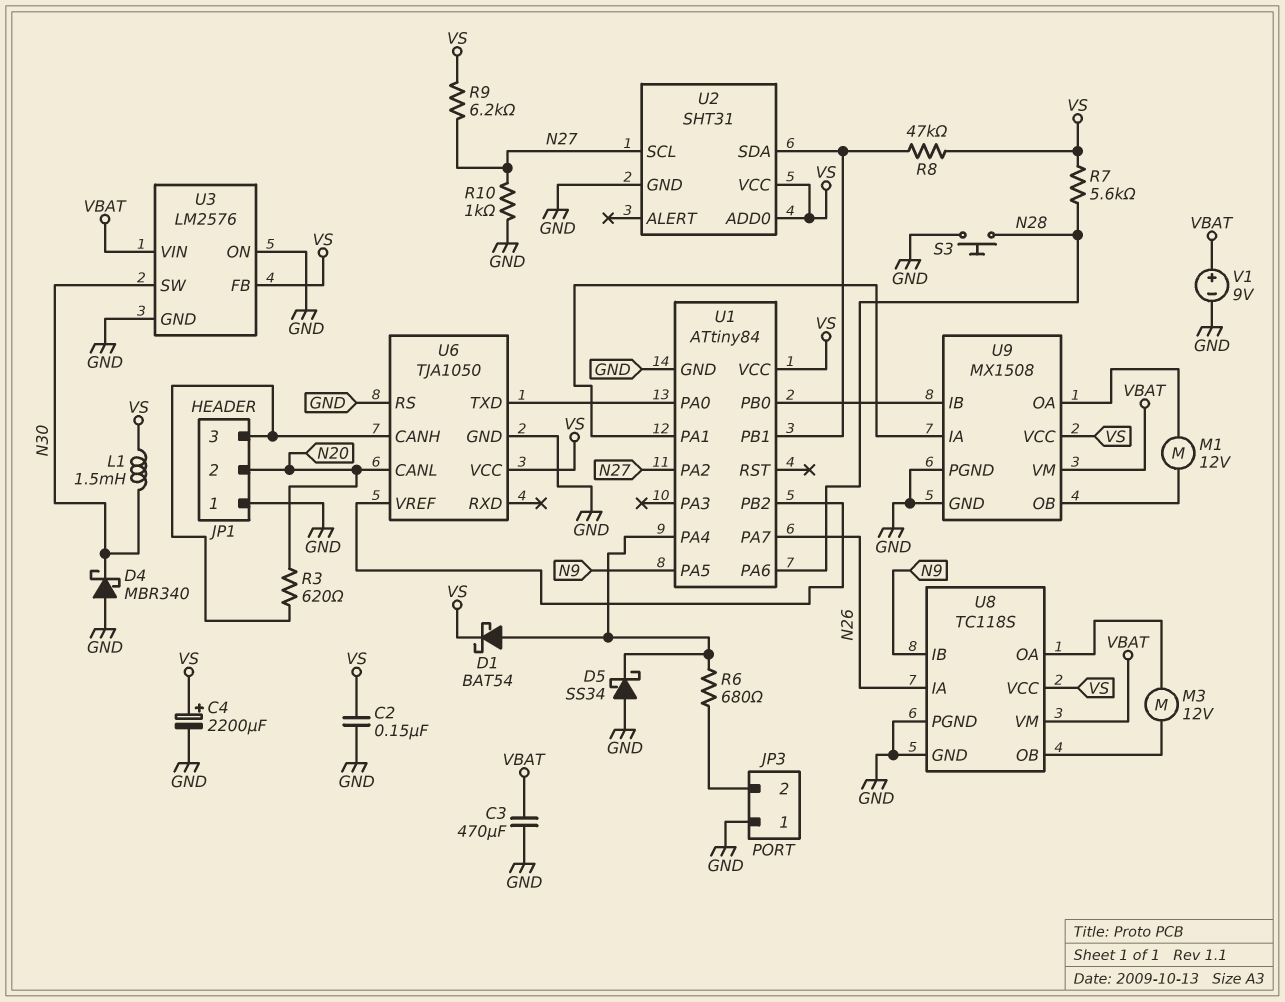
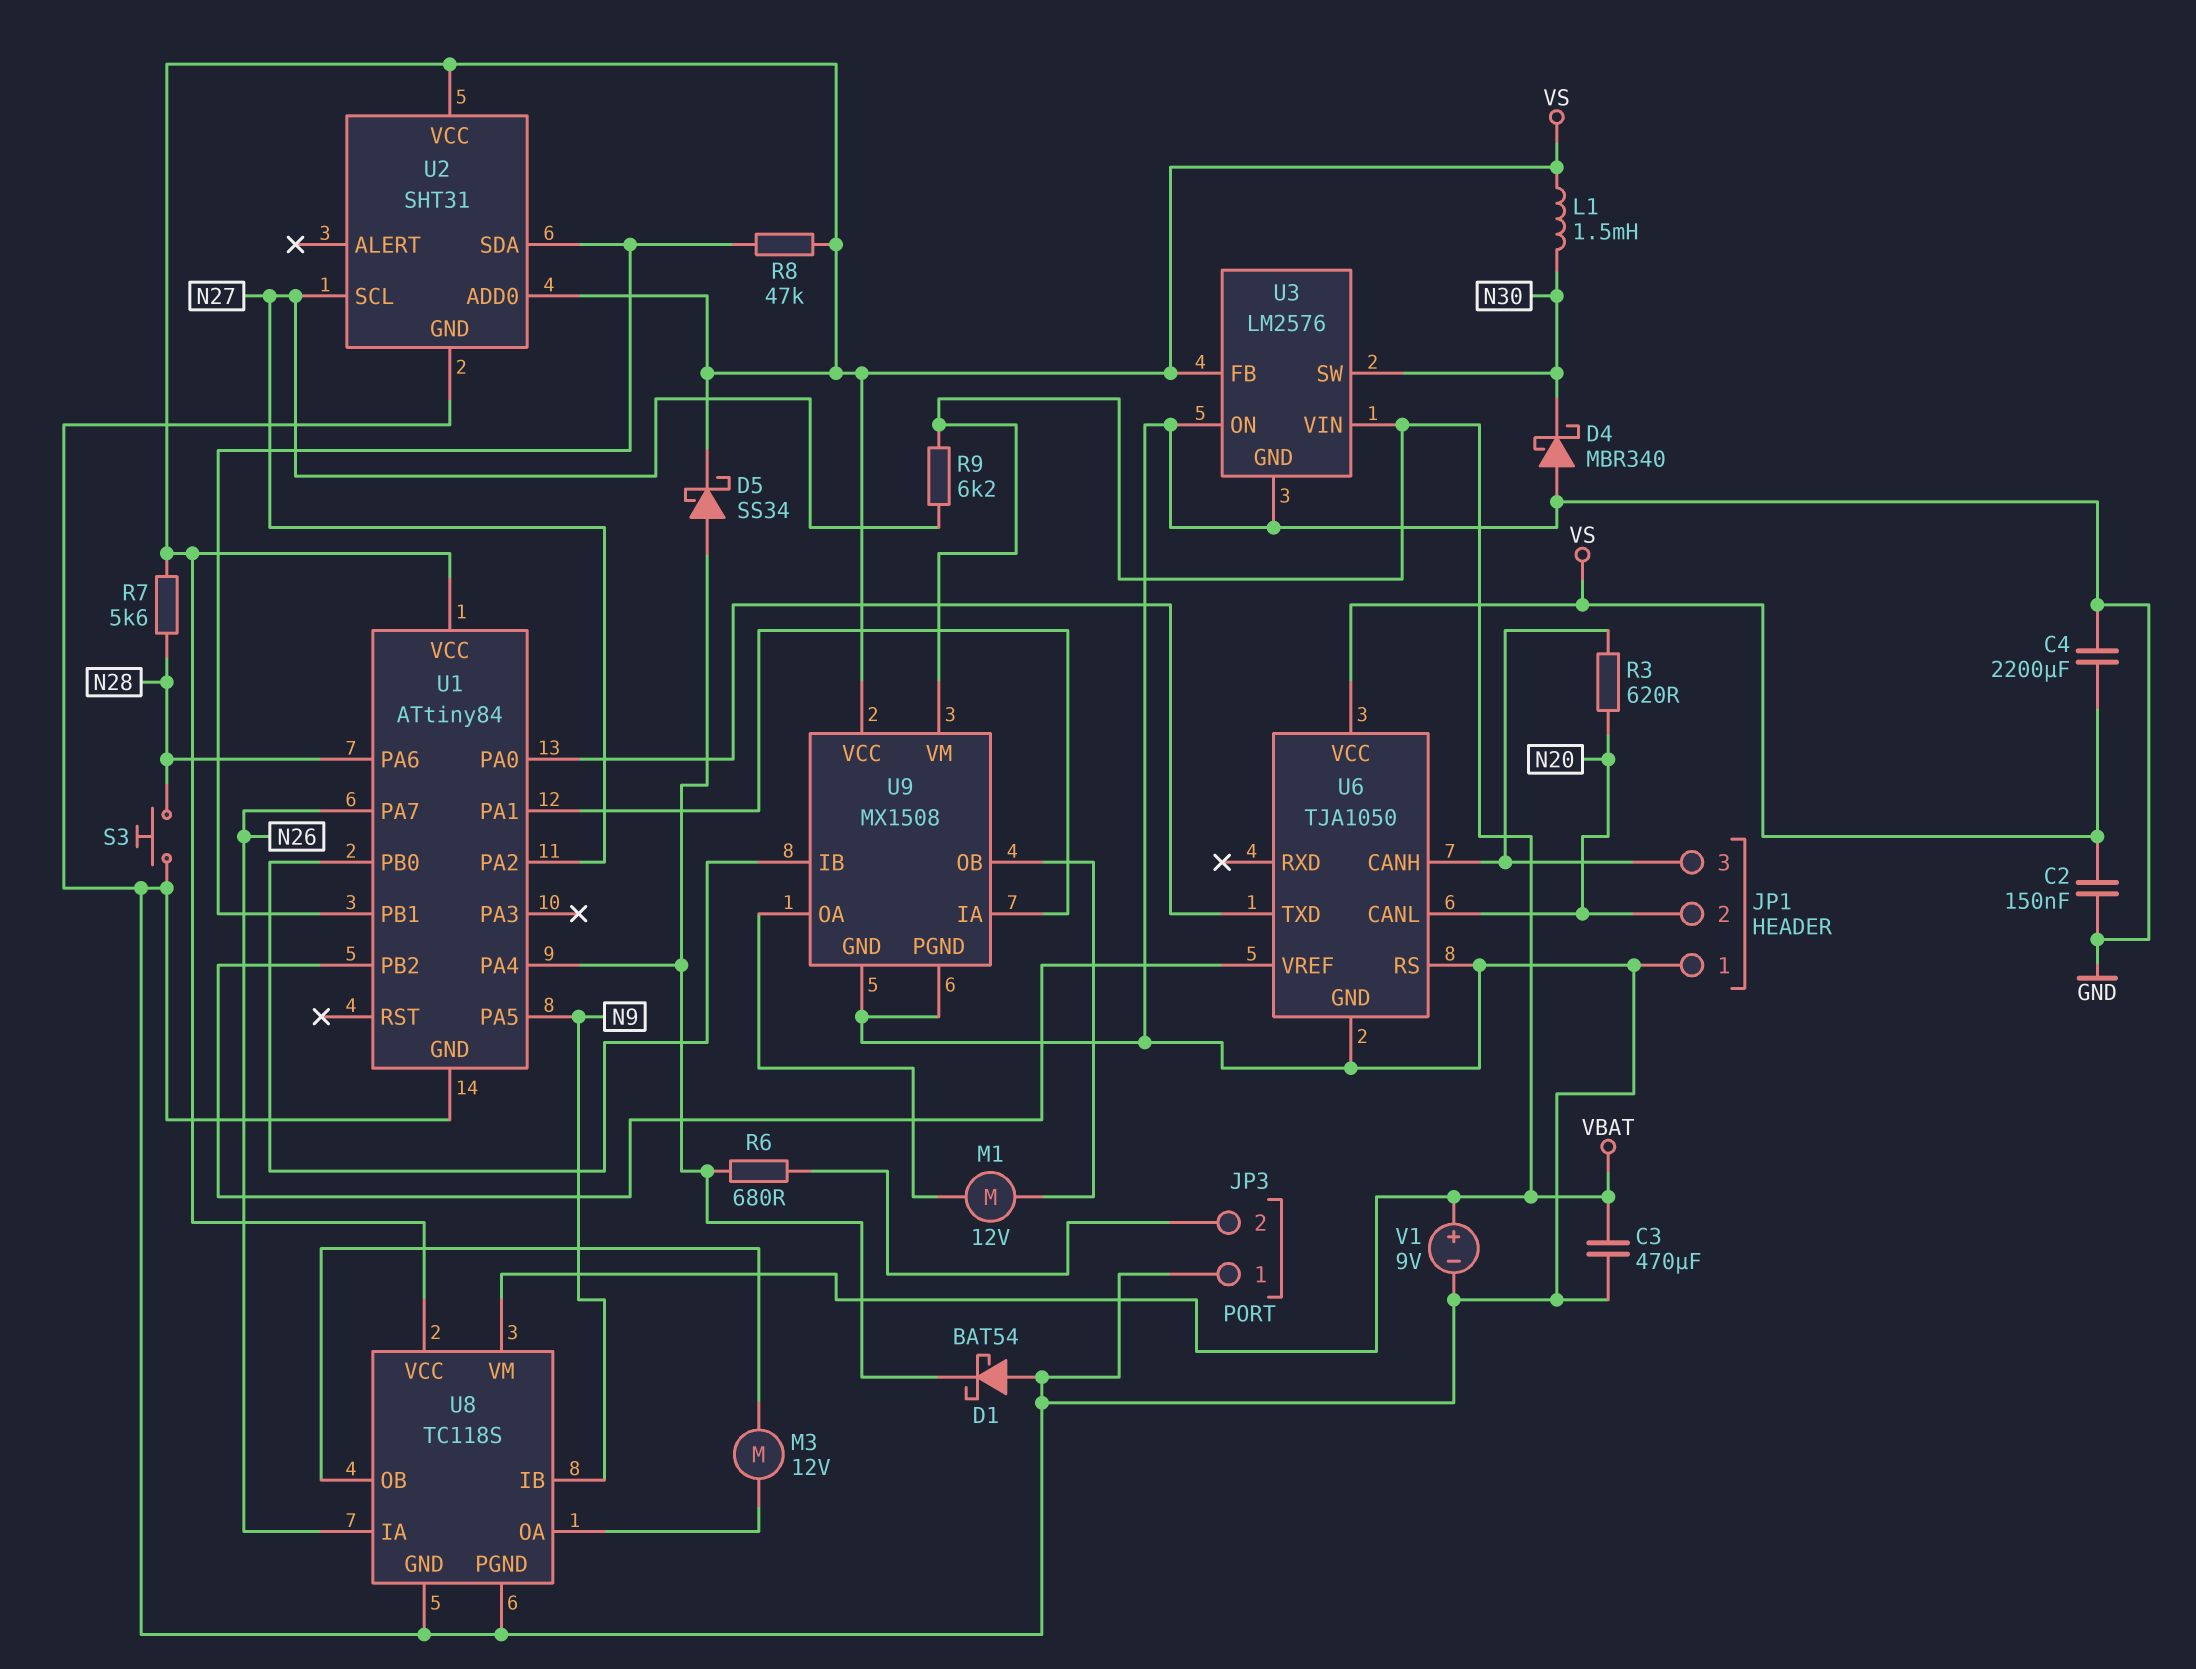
C4: 2200uF (plus VS, minus GND) -> 2200uF (GND, VS)
D1: schottky BAT54 (A U1/PA4, K VS) -> schottky BAT54 (A GND, K U1/PA4)
D5: schottky SS34 (A GND, K U1/PA4) -> schottky SS34 (A U1/PA4, K VS)
R9: 6.2k (N27, VS) -> 6.2k (N27, VBAT)
R10: 1k (GND, N27) -> none

